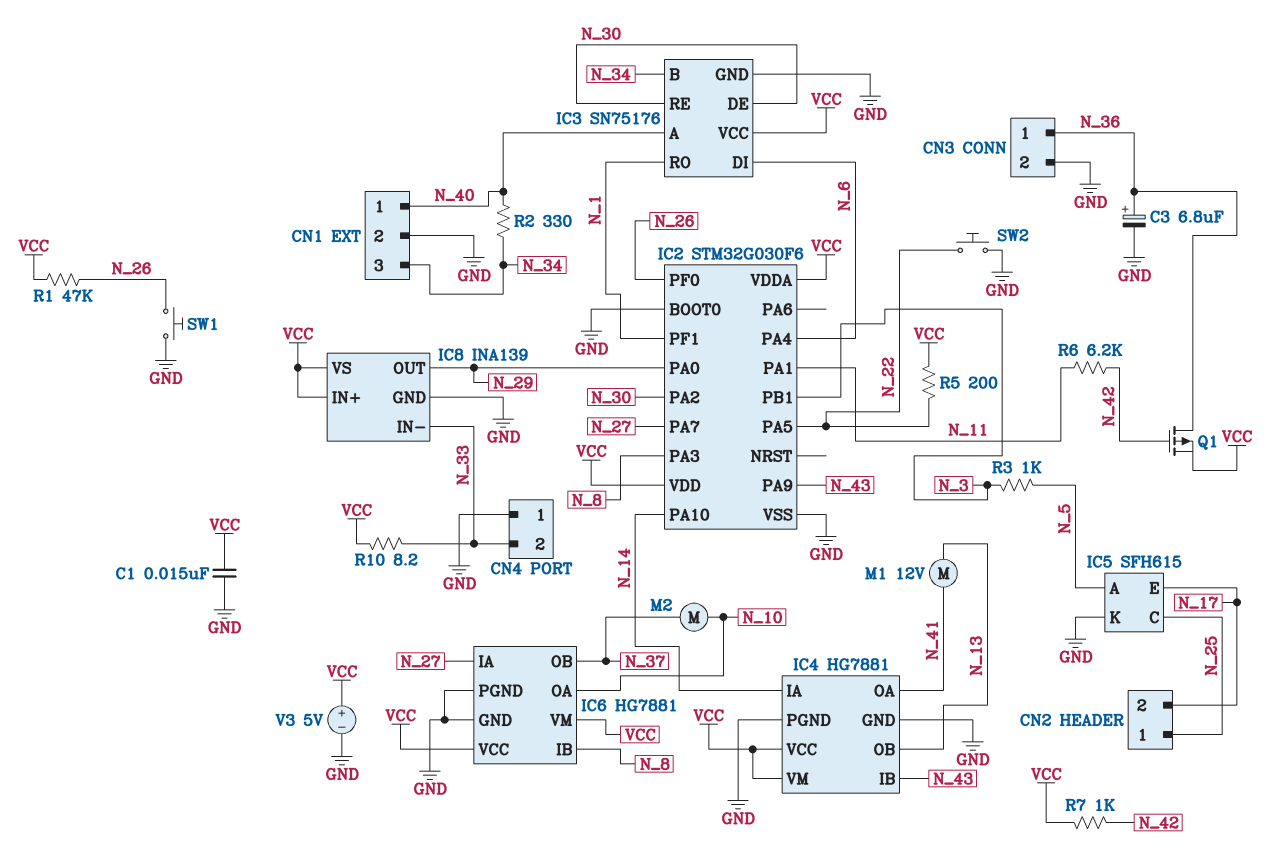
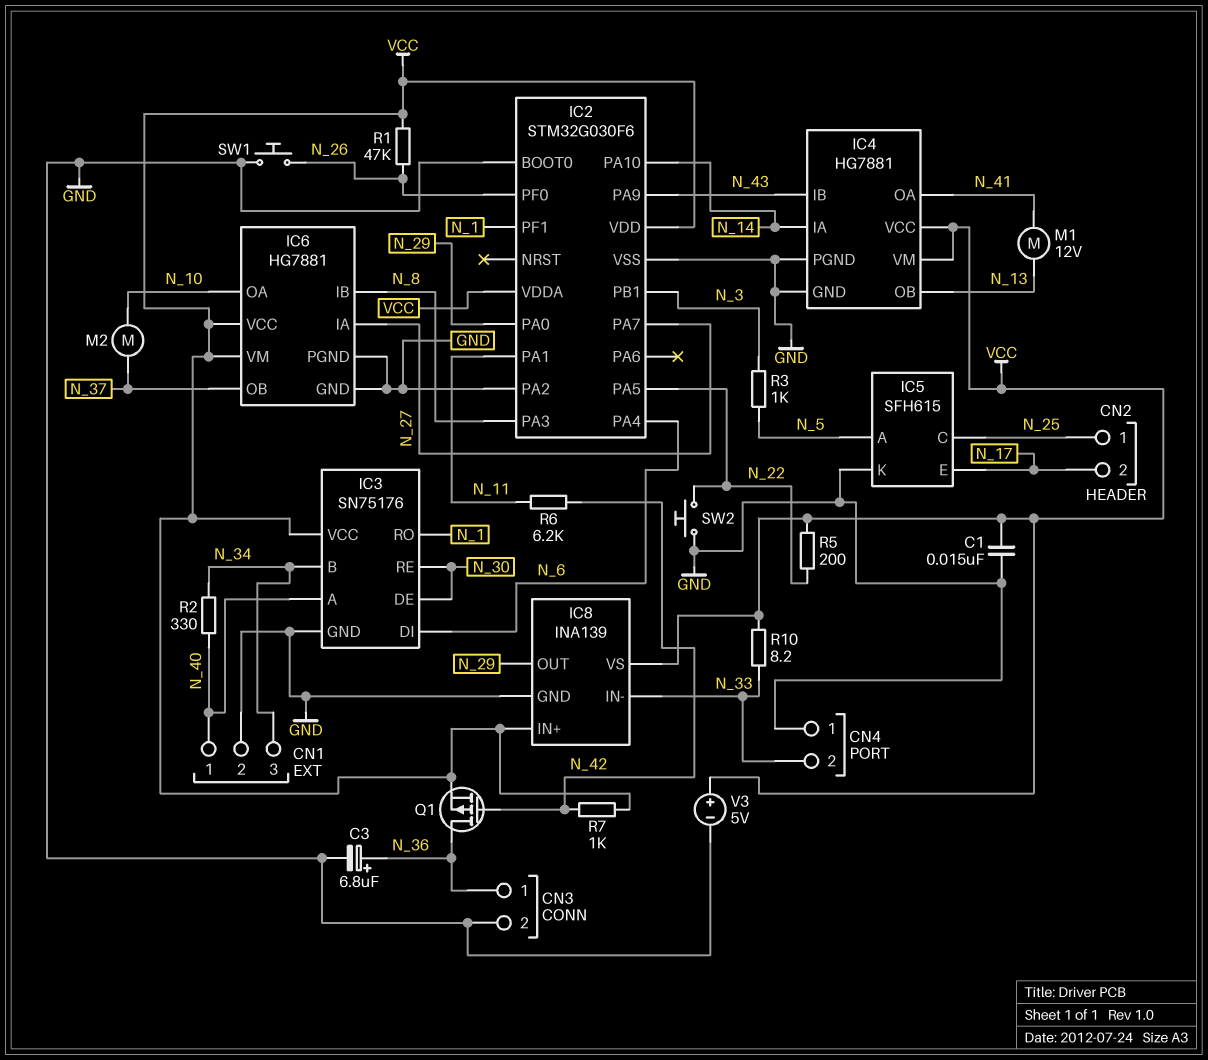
IC2 pin PA2: N_30 -> GND

